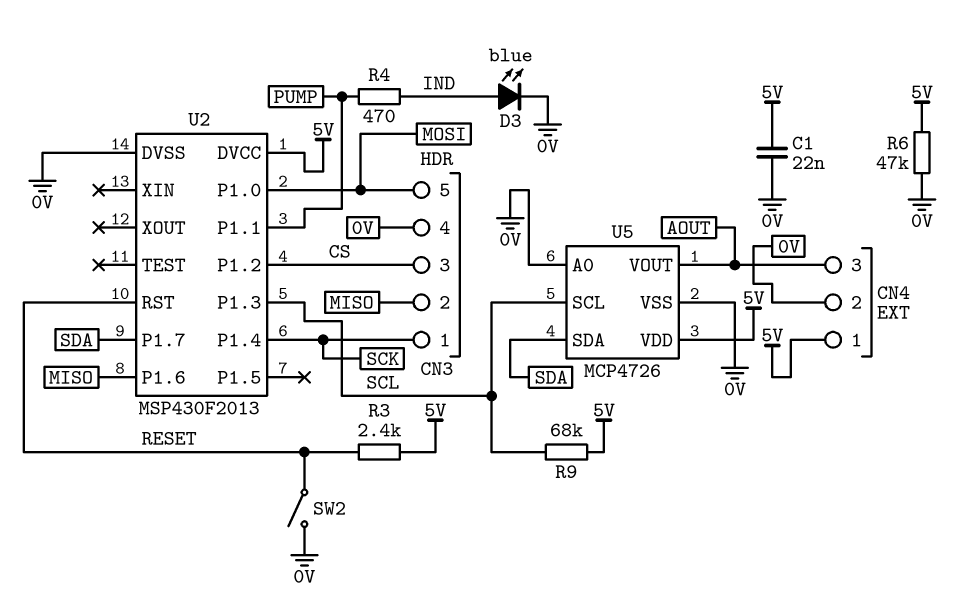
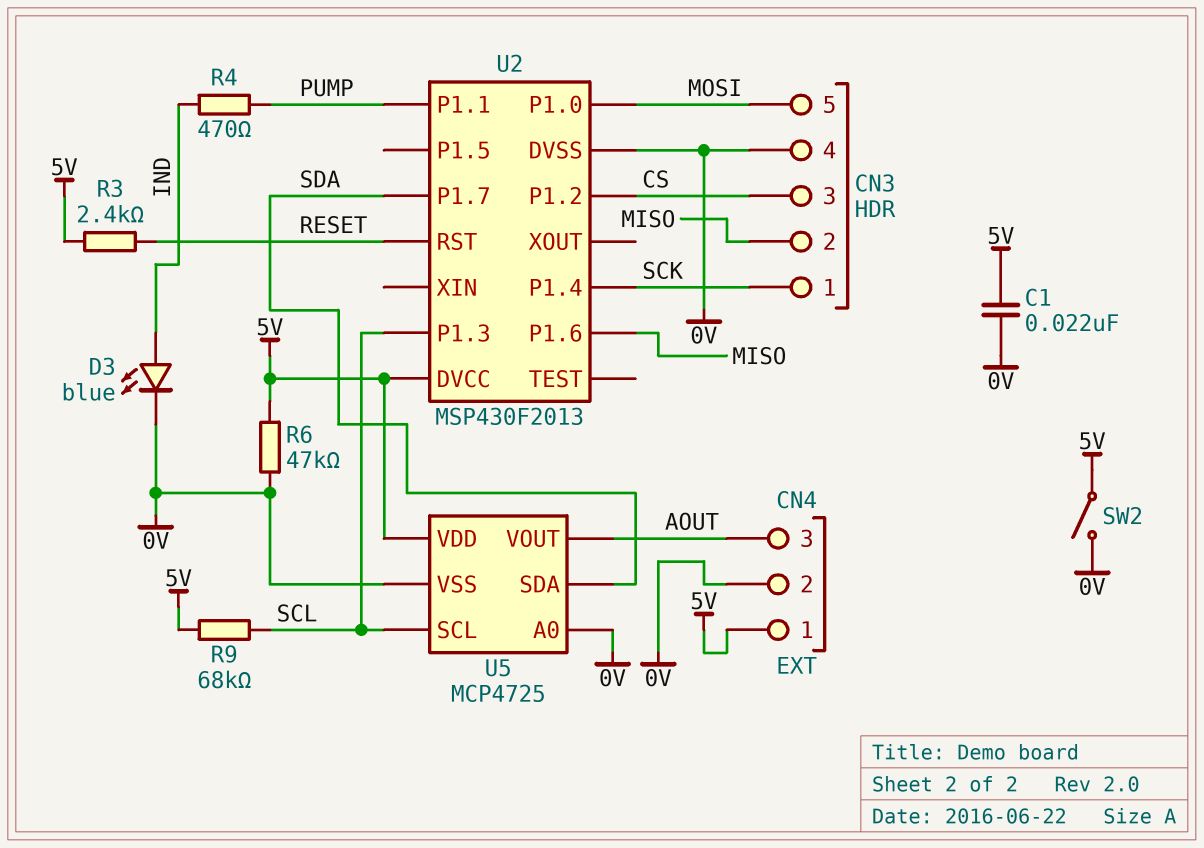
SW2: switch (0V, RESET) -> switch (0V, 5V)
U5: MCP4726 -> MCP4725

